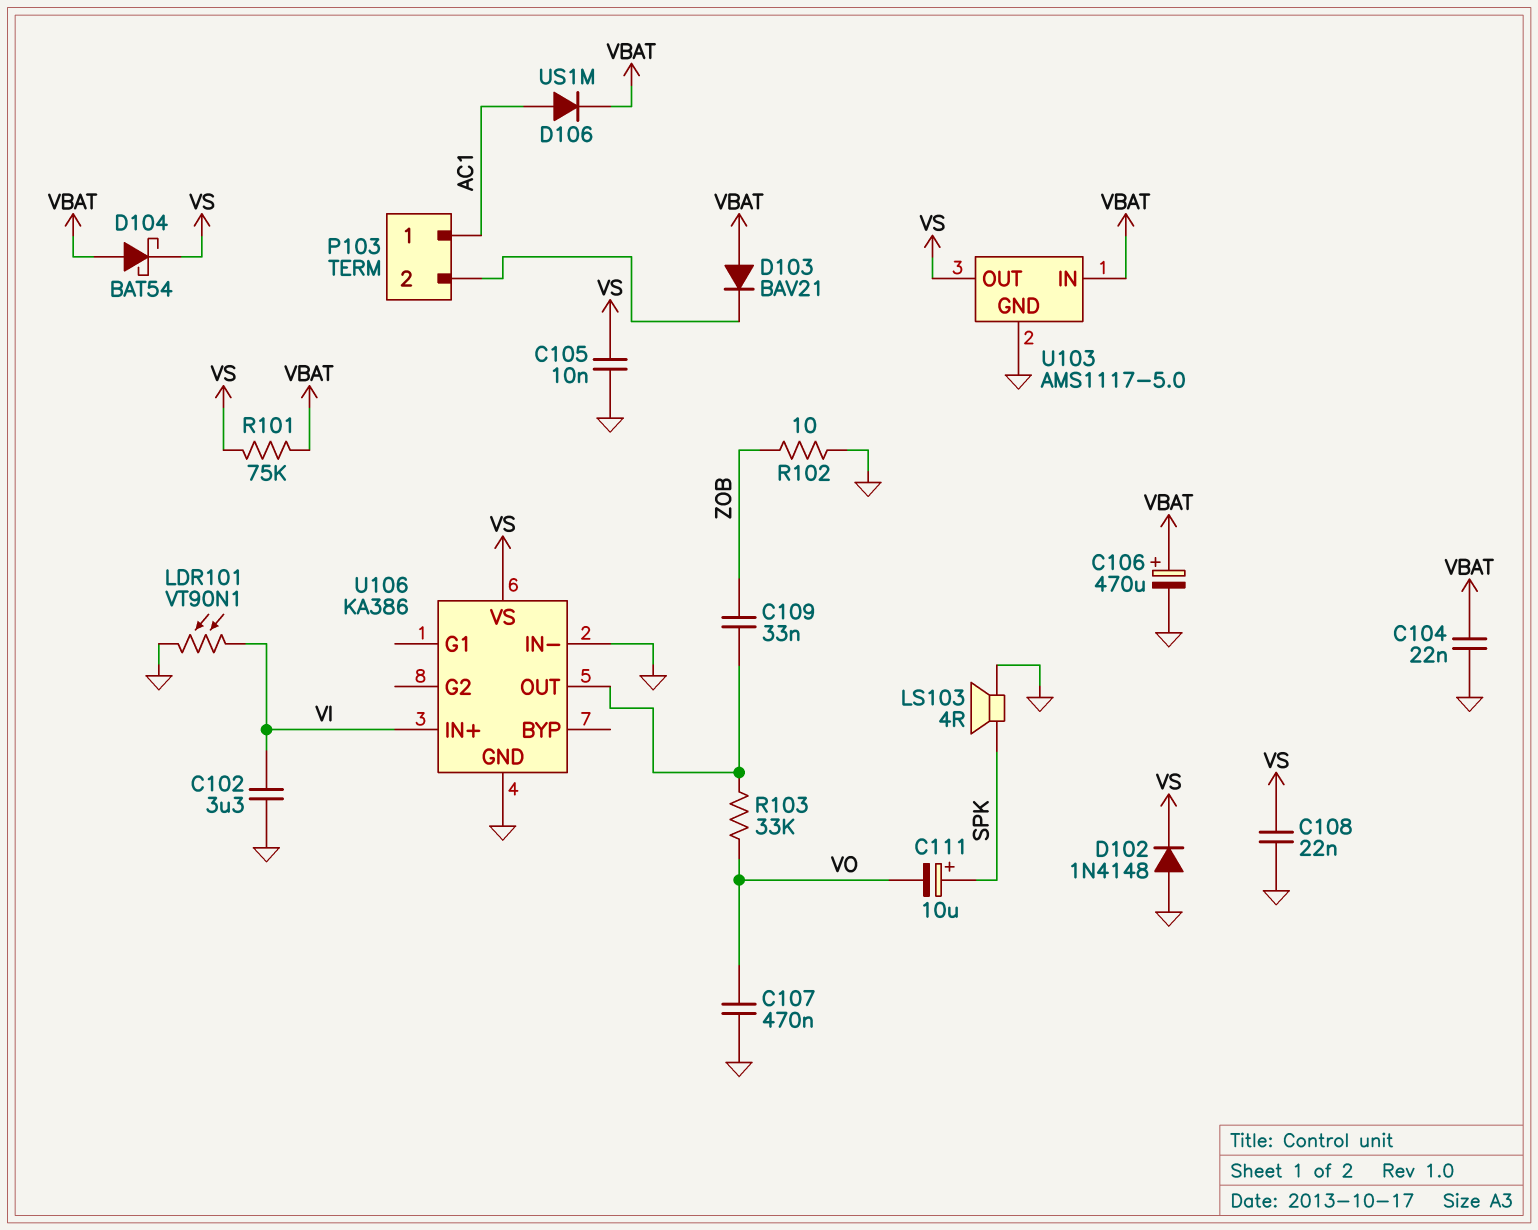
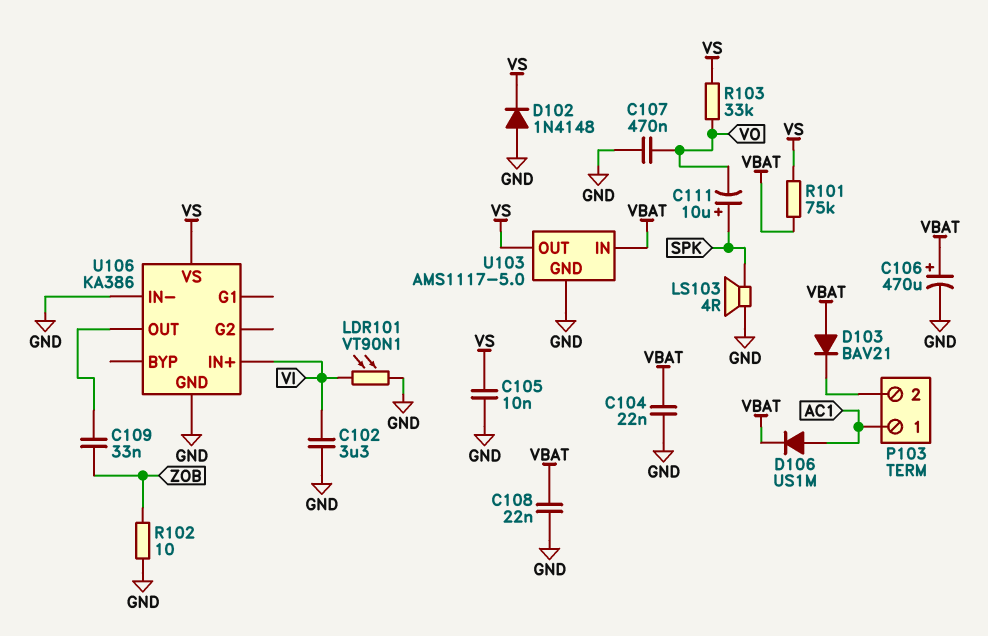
C108: 22nF (GND, VS) -> 22nF (GND, VBAT)
D104: schottky BAT54 (A VBAT, K VS) -> none
R103: 33k (U106/OUT, VO) -> 33k (VO, VS)

